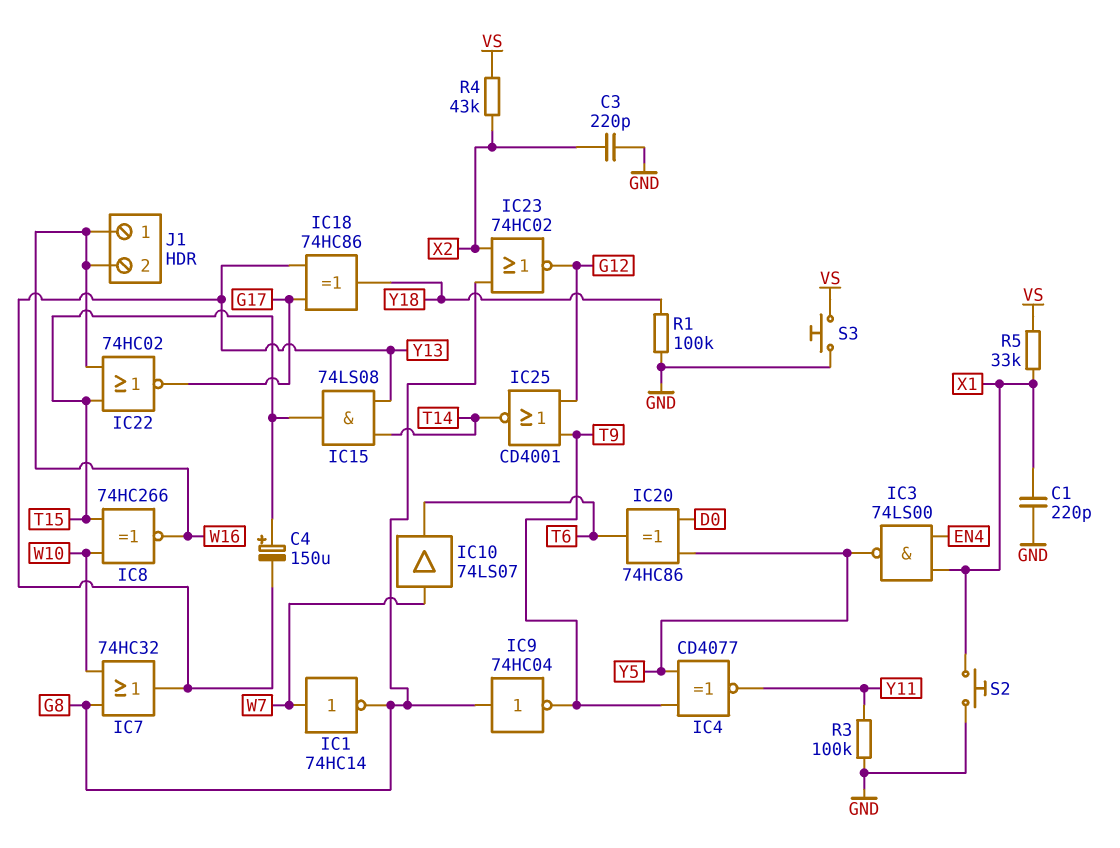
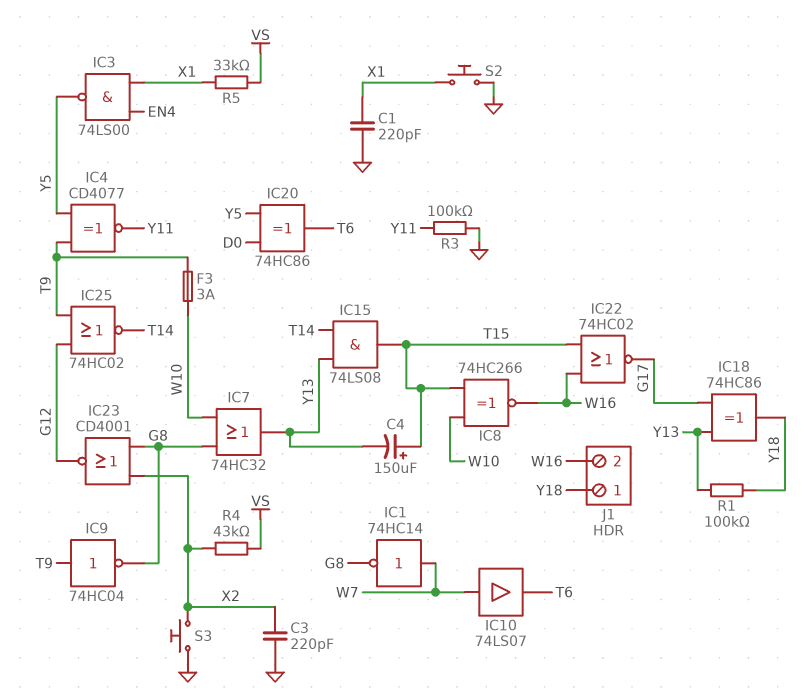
F3: none -> 3A (T9, W10)
IC9: NOT 74HC04 (in G8, out T9) -> NOT 74HC04 (in T9, out G8)
IC23: NOR 74HC02 (in G8, in X2, out G12) -> NOR CD4001 (in G8, in X2, out G12)
IC25: NOR CD4001 (in G12, in T9, out T14) -> NOR 74HC02 (in G12, in T9, out T14)
J1 pin 1: W16 -> Y18
R1: 100k (GND, Y18) -> 100k (Y13, Y18)
S3: button (GND, VS) -> button (GND, X2)

